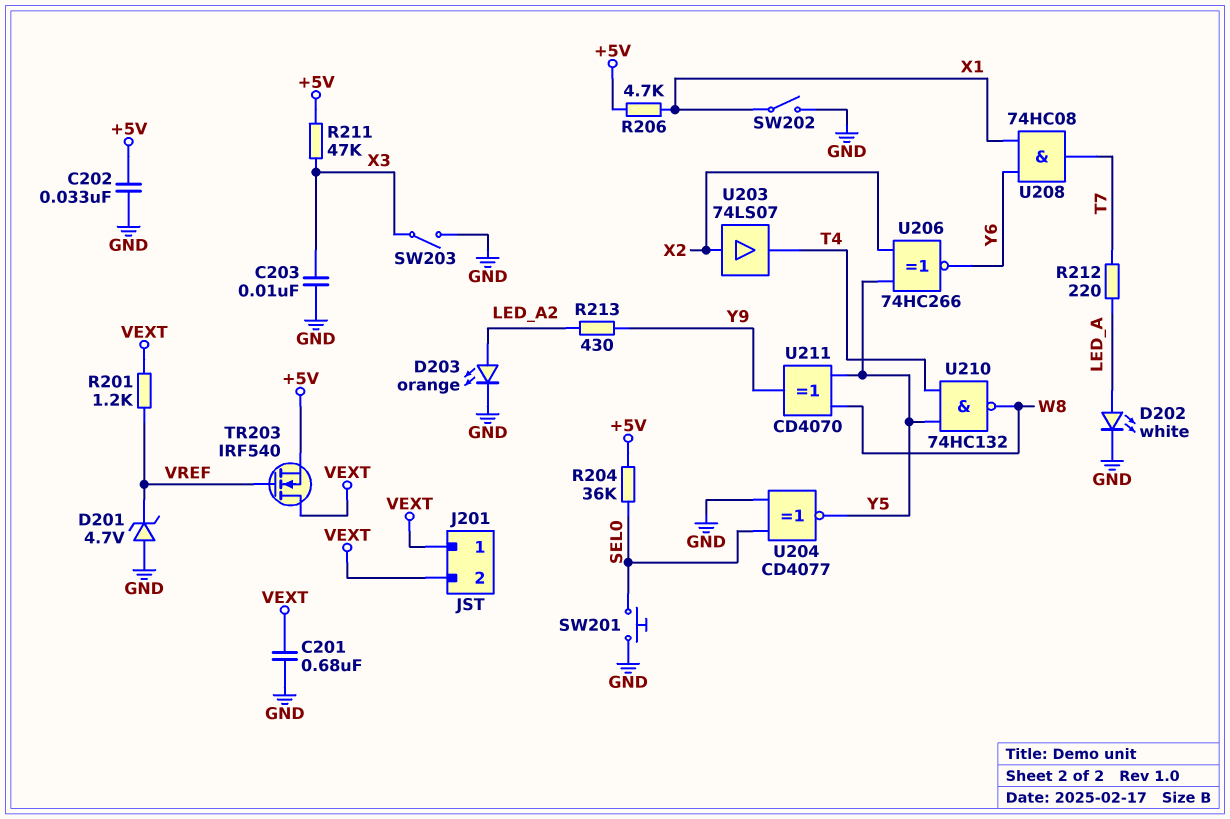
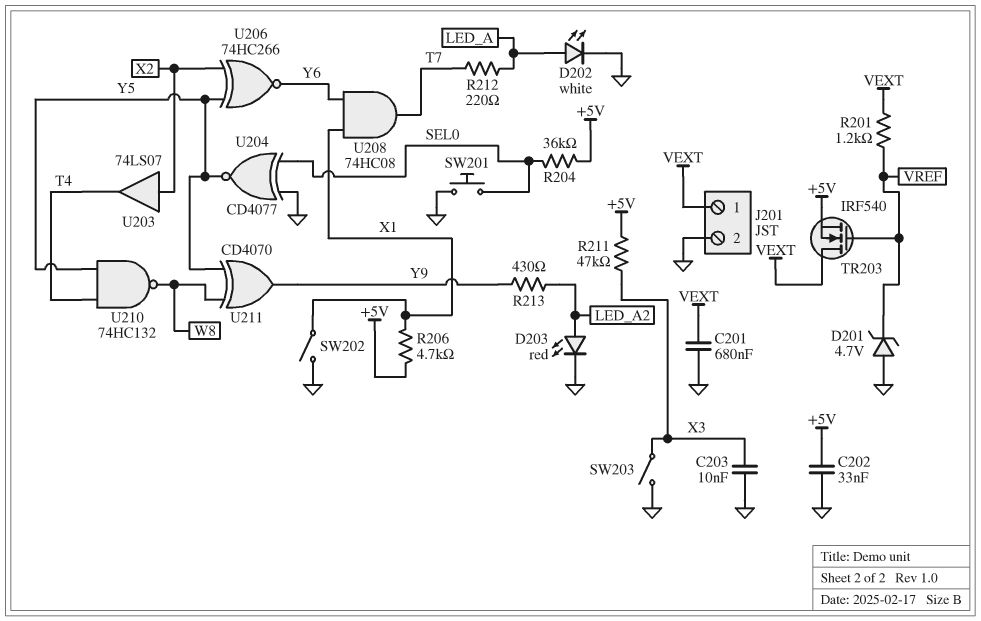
D203: LED orange (A LED_A2, K GND) -> LED red (A LED_A2, K GND)
J201 pin 2: VEXT -> GND

